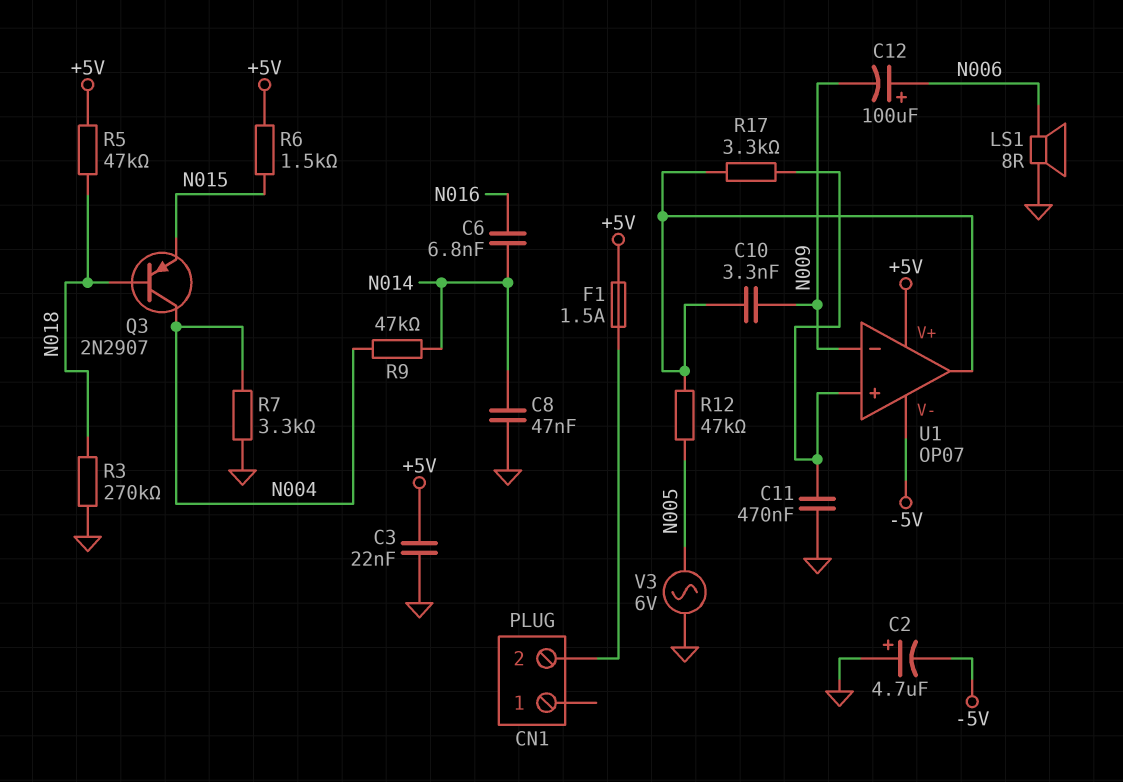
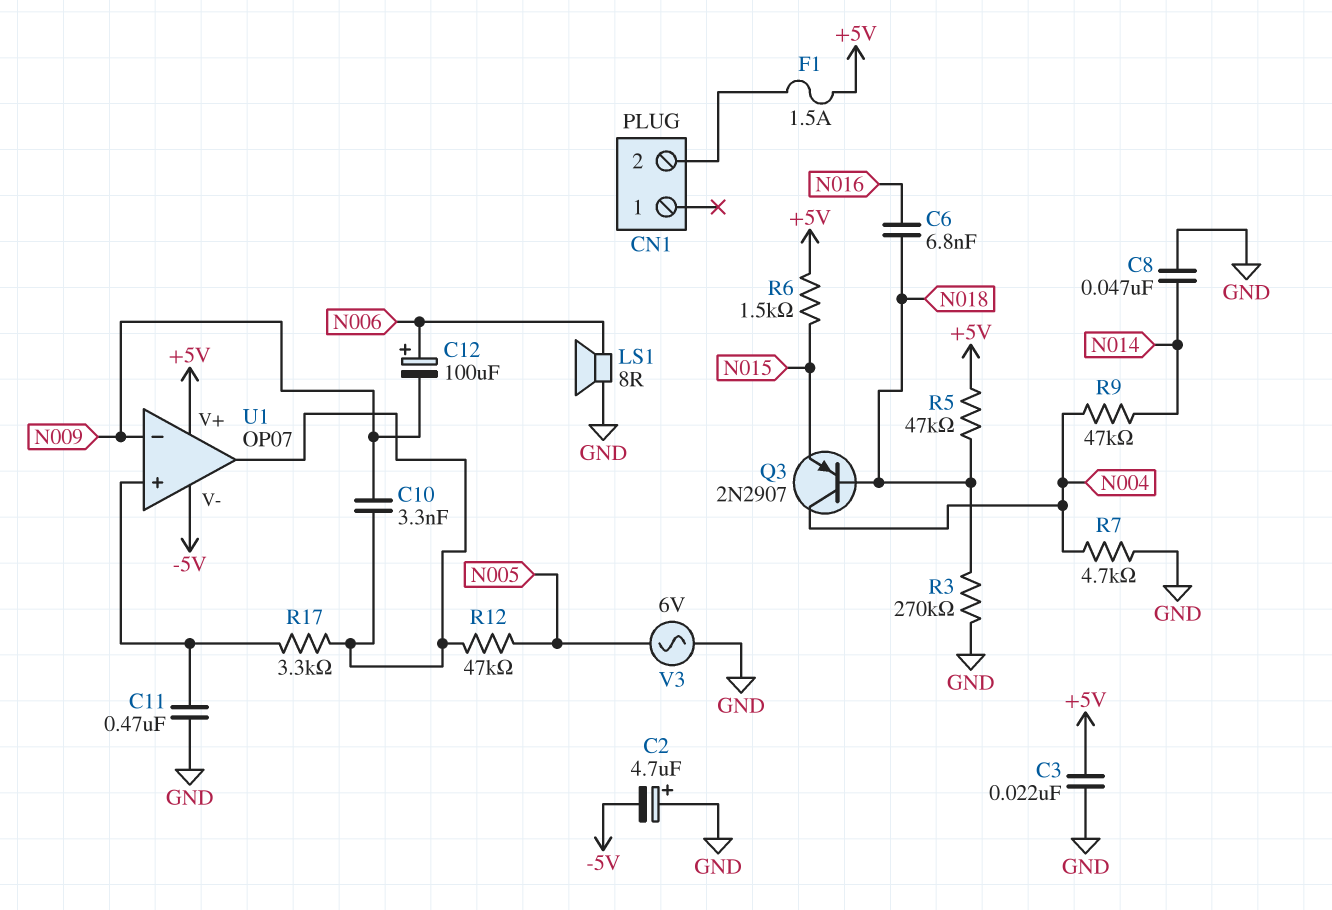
C6: 6.8nF (N014, N016) -> 6.8nF (N016, N018)
R7: 3.3k (GND, N004) -> 4.7k (GND, N004)

